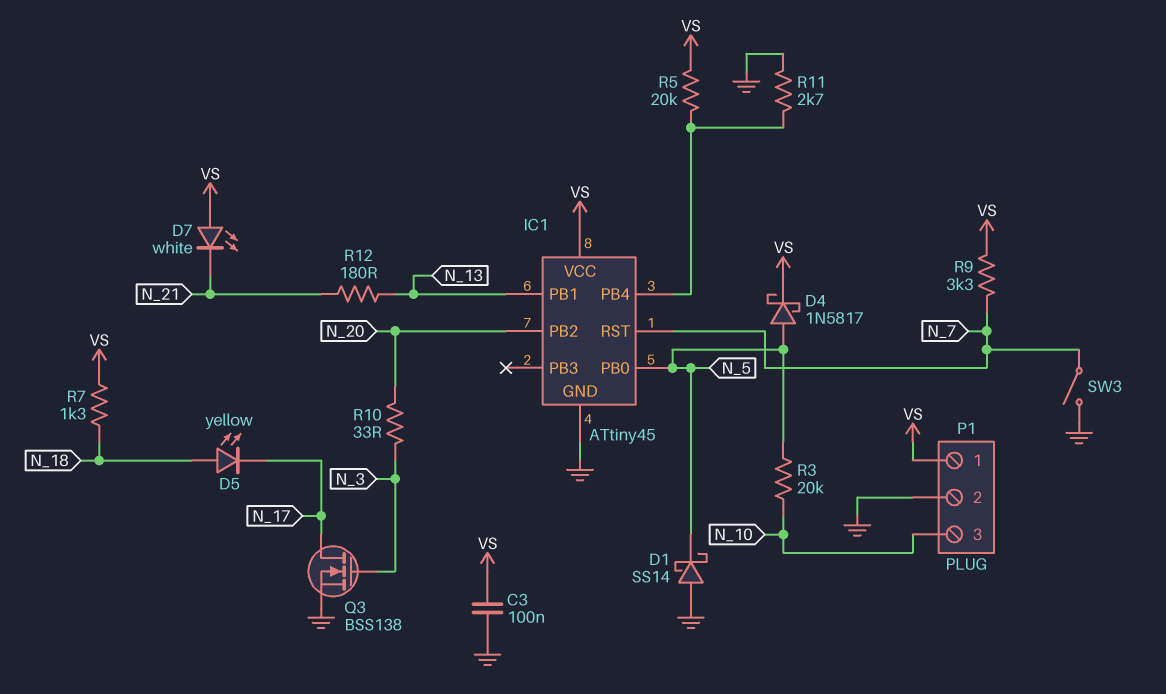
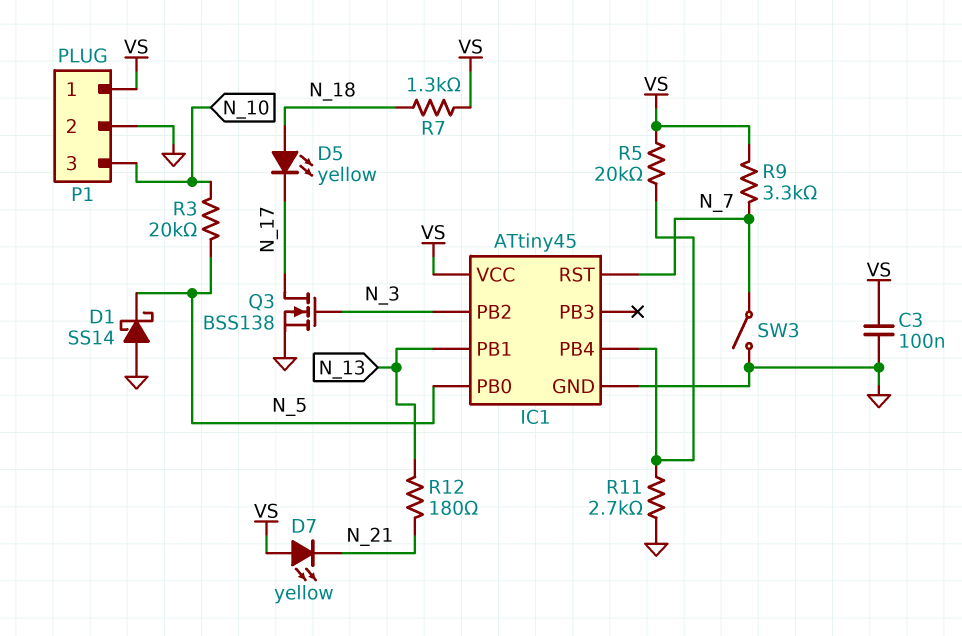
D4: schottky 1N5817 (A N_5, K VS) -> none
D7: LED white (A VS, K N_21) -> LED yellow (A VS, K N_21)
IC1 pin PB2: N_20 -> N_3
R10: 33 (N_3, N_20) -> none

